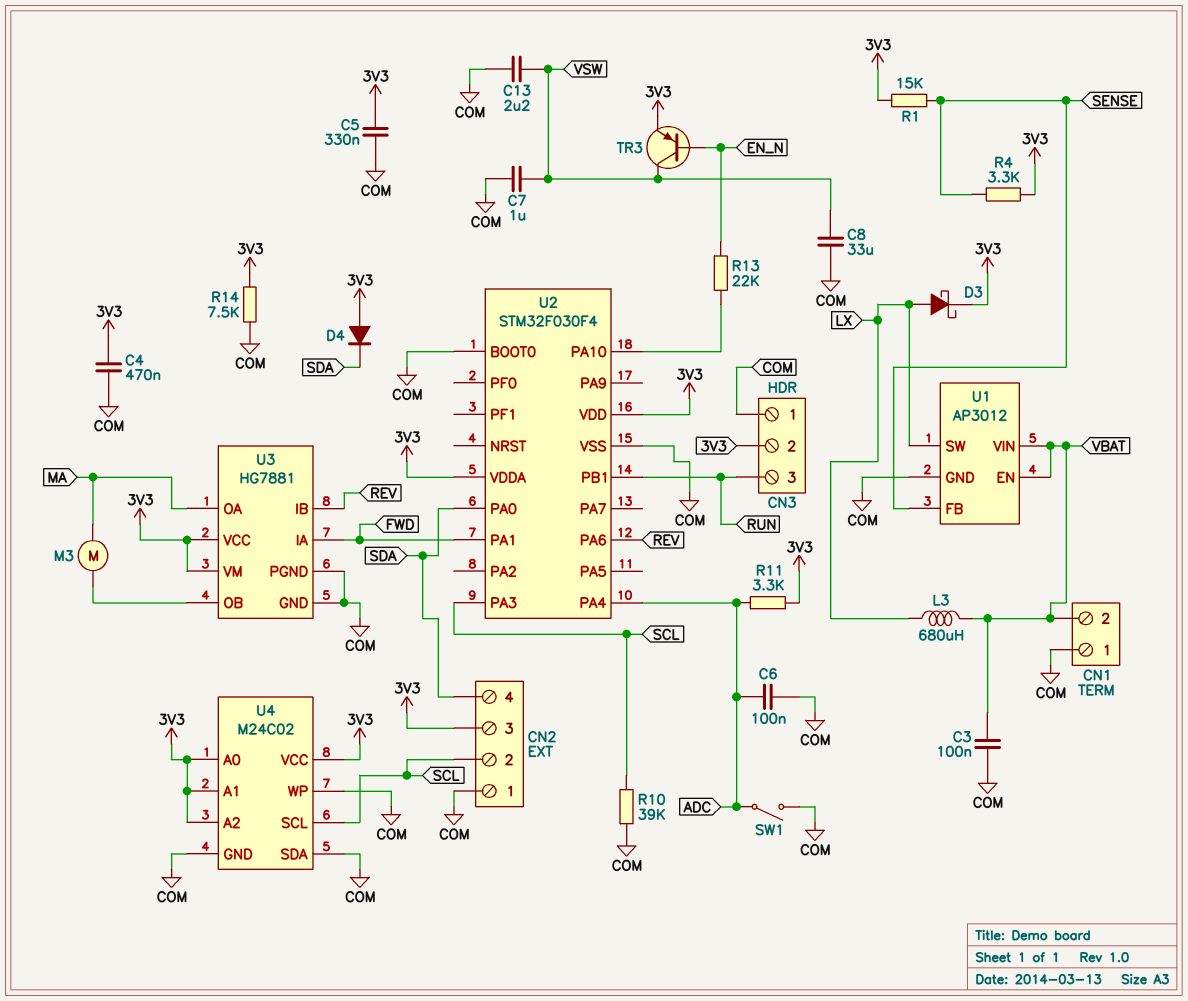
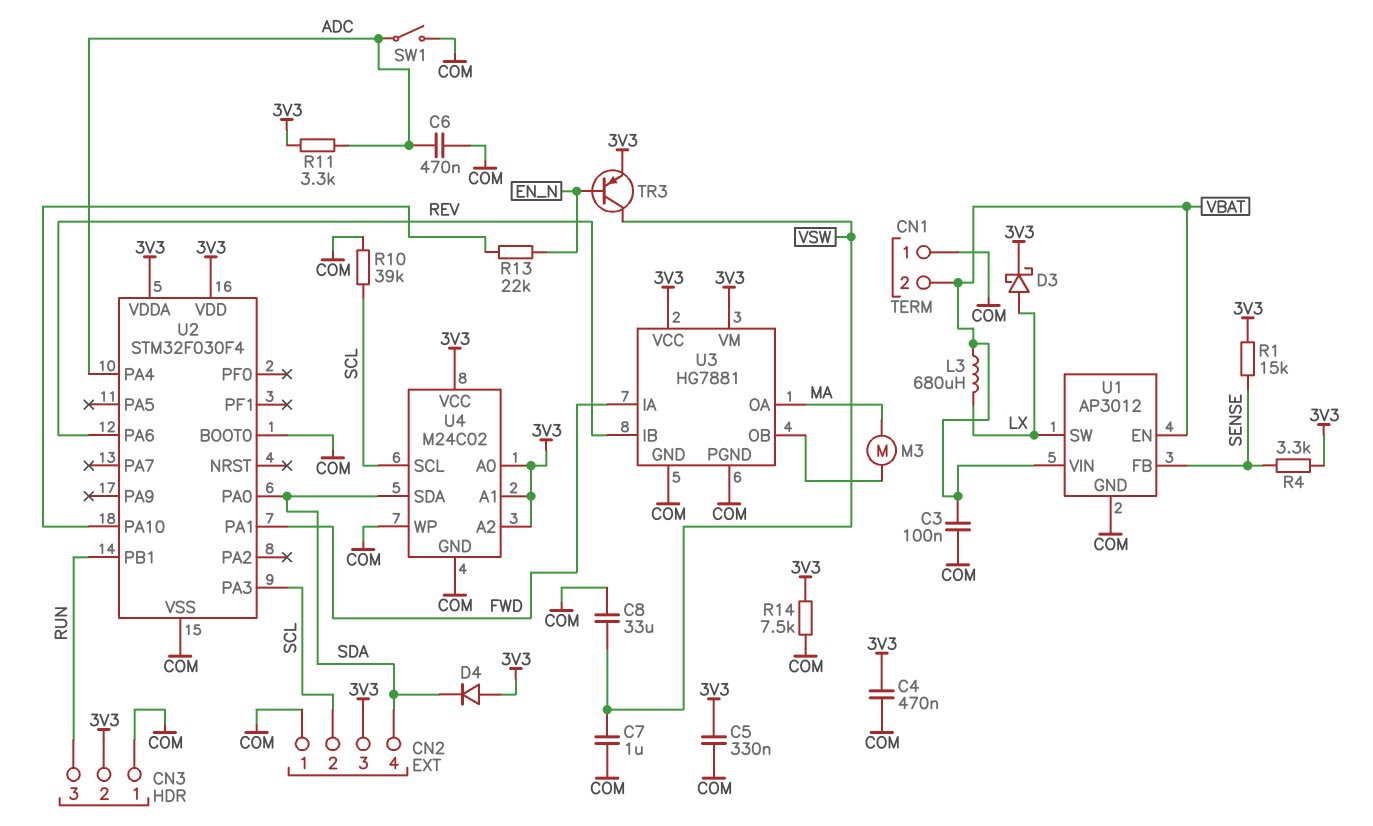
C6: 100nF (ADC, COM) -> 470nF (ADC, COM)
C13: 2.2uF (COM, VSW) -> none
U4 pin SDA: COM -> SDA

